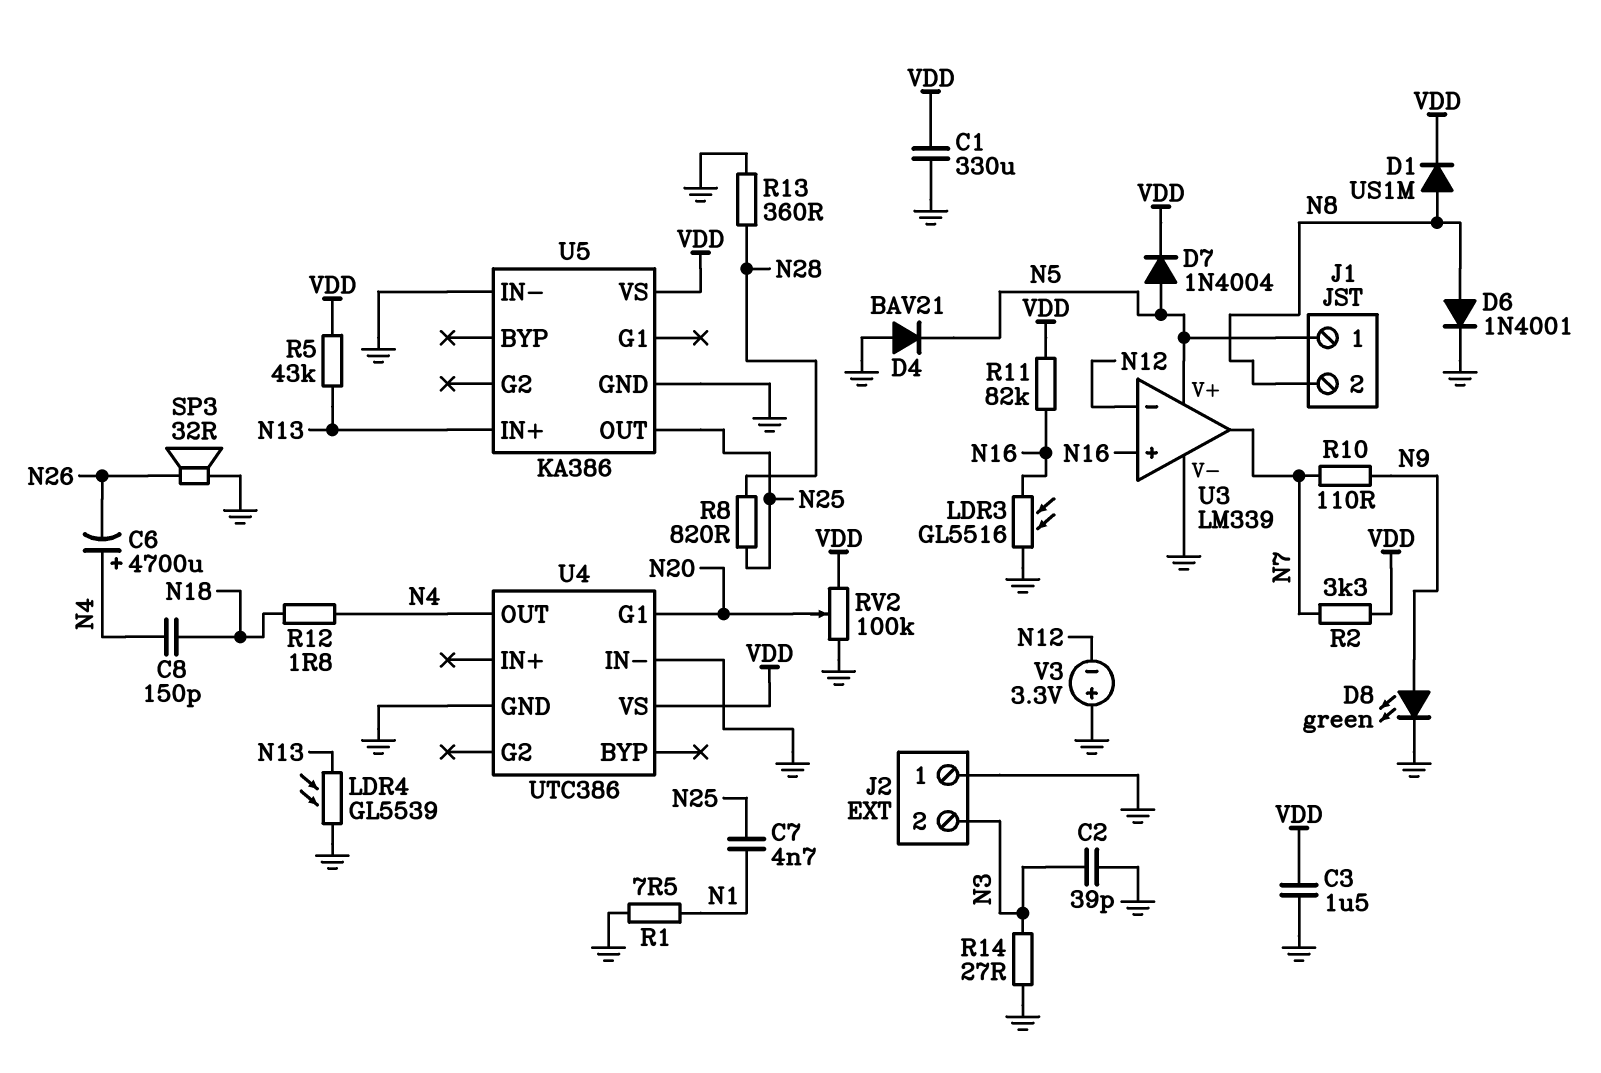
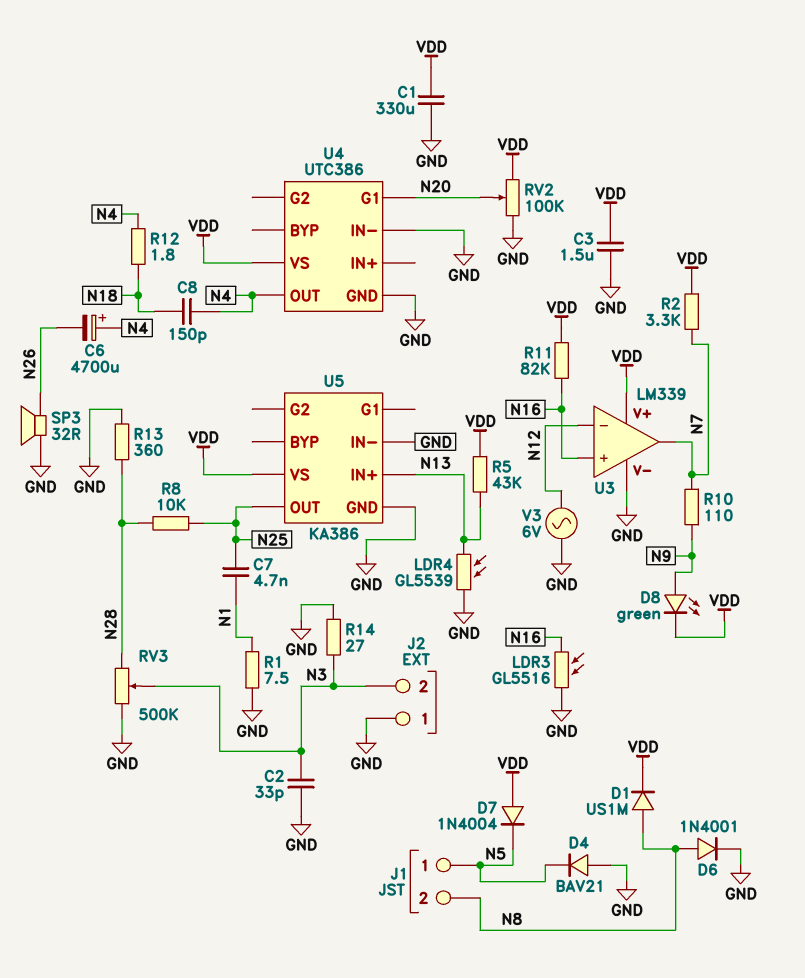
C2: 39pF (GND, N3) -> 33pF (GND, N3)
D7: diode 1N4004 (A N5, K VDD) -> diode 1N4004 (A VDD, K N5)
D8: LED green (A N9, K GND) -> LED green (A N9, K VDD)
R8: 820 (N25, N28) -> 10k (N25, N28)
RV3: none -> 500k (GND, N28, wiper N3)
U3 pin V+: N5 -> VDD
V3: 3.3V (plus GND, minus N12) -> AC 6V (GND, N12)

